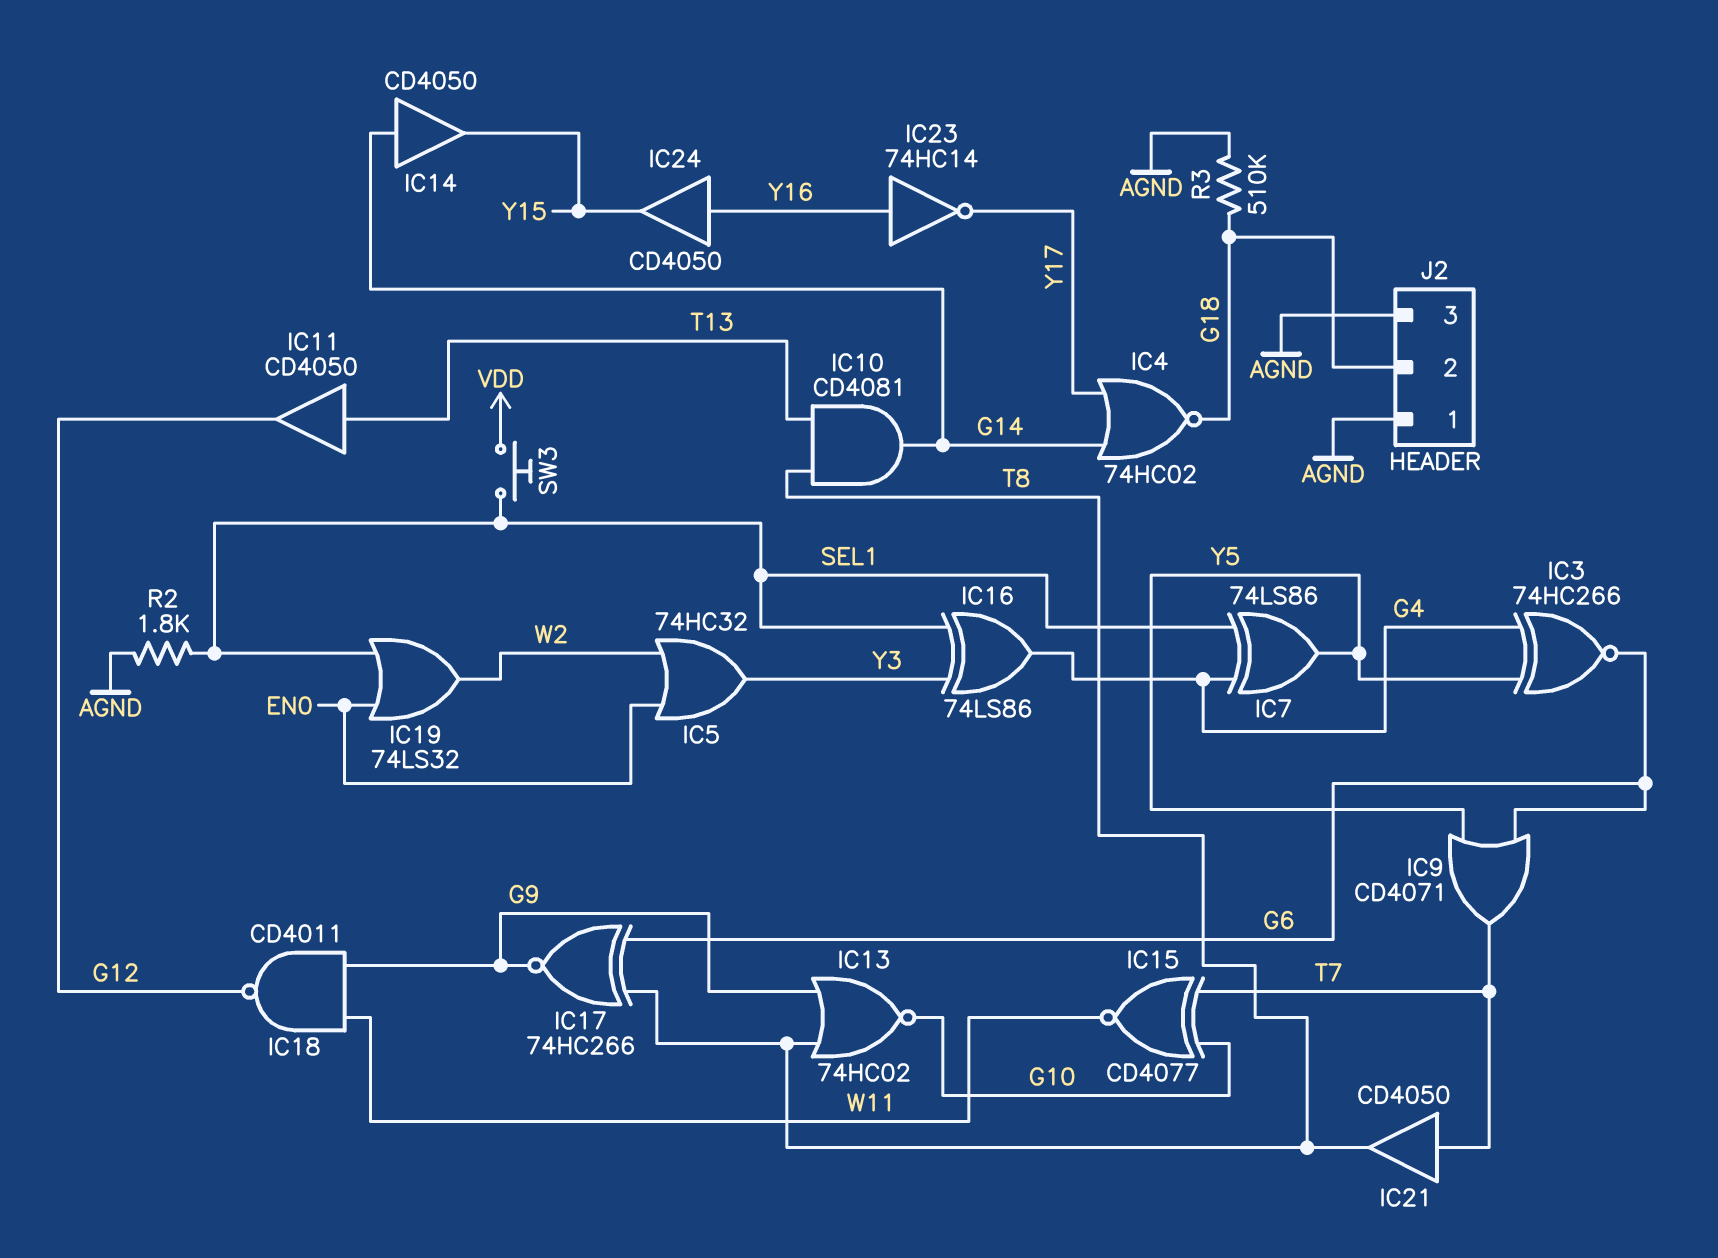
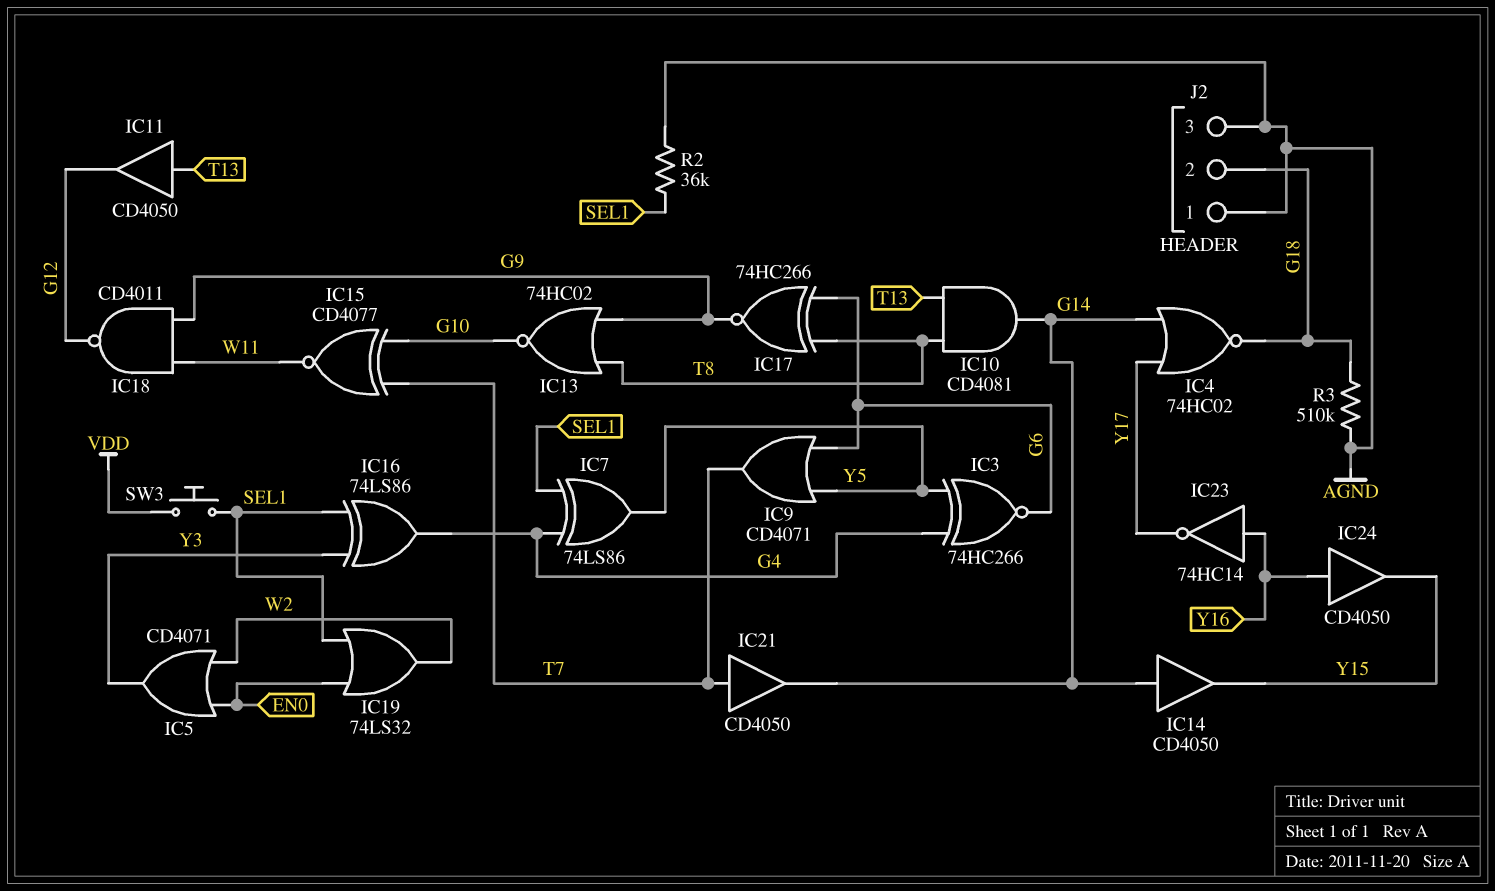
IC5: OR 74HC32 (in EN0, in W2, out Y3) -> OR CD4071 (in EN0, in W2, out Y3)
IC21: buffer CD4050 (in T7, out T8) -> buffer CD4050 (in T7, out G14)
R2: 1.8k (AGND, SEL1) -> 36k (AGND, SEL1)

